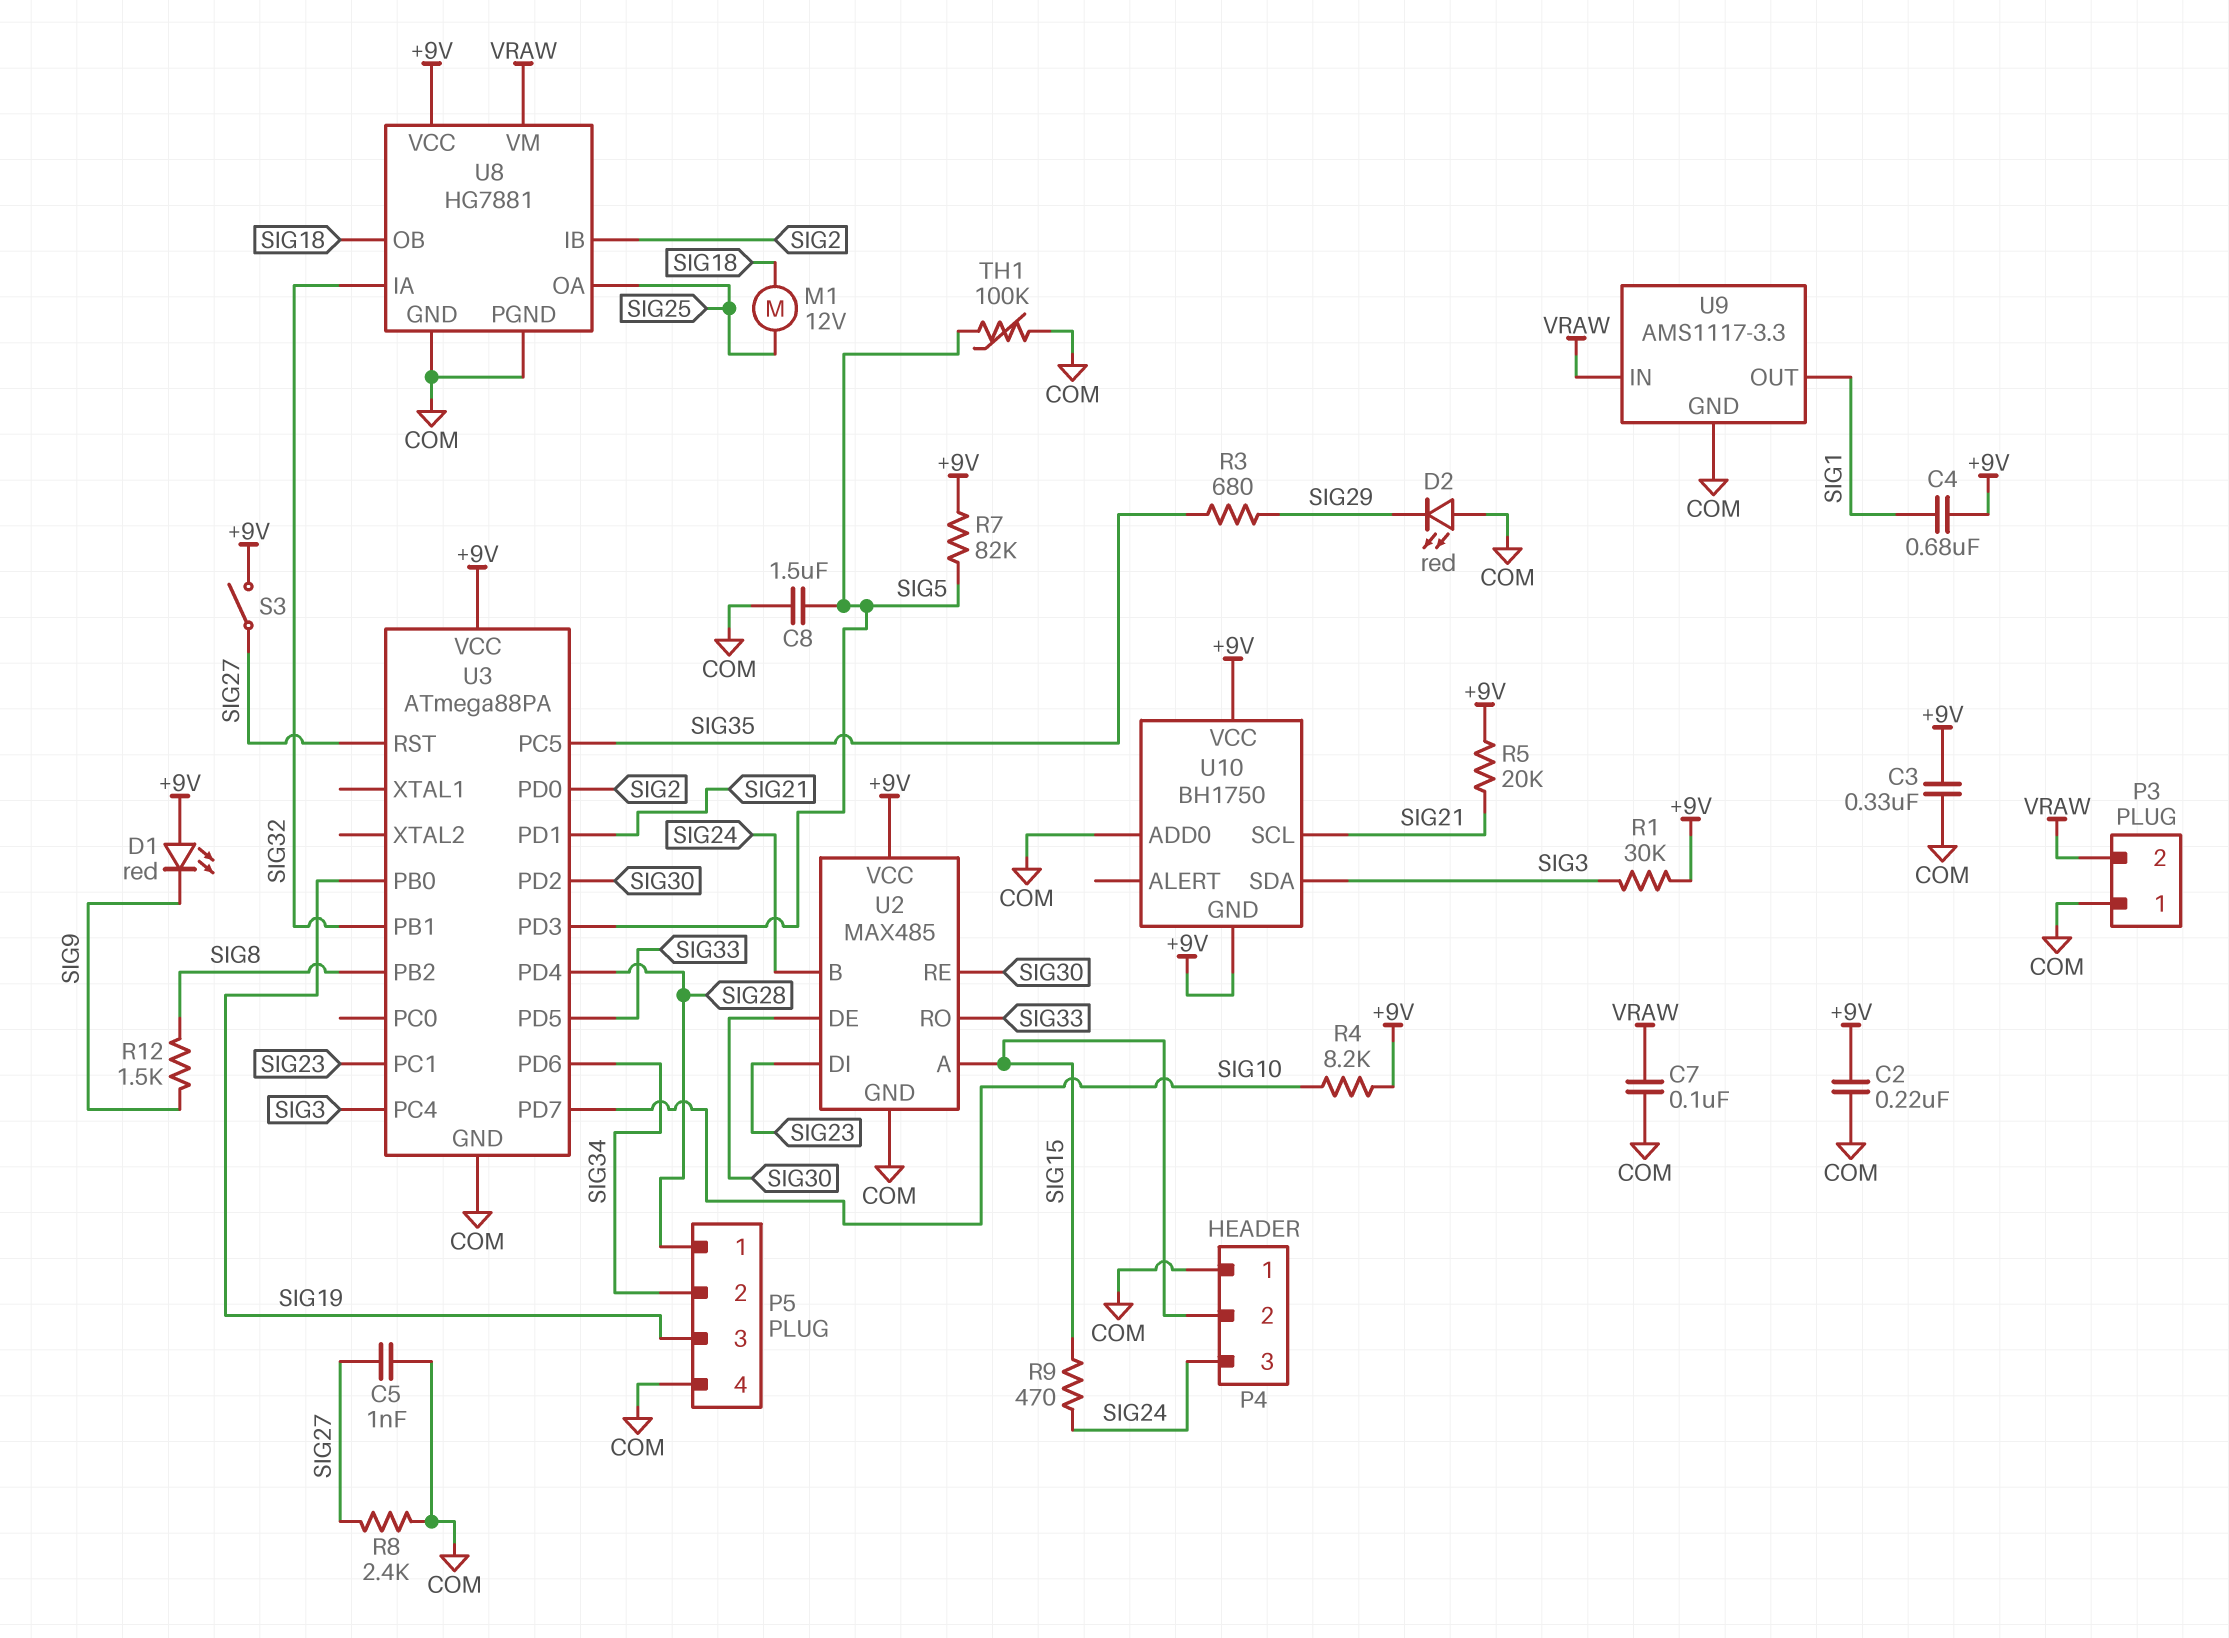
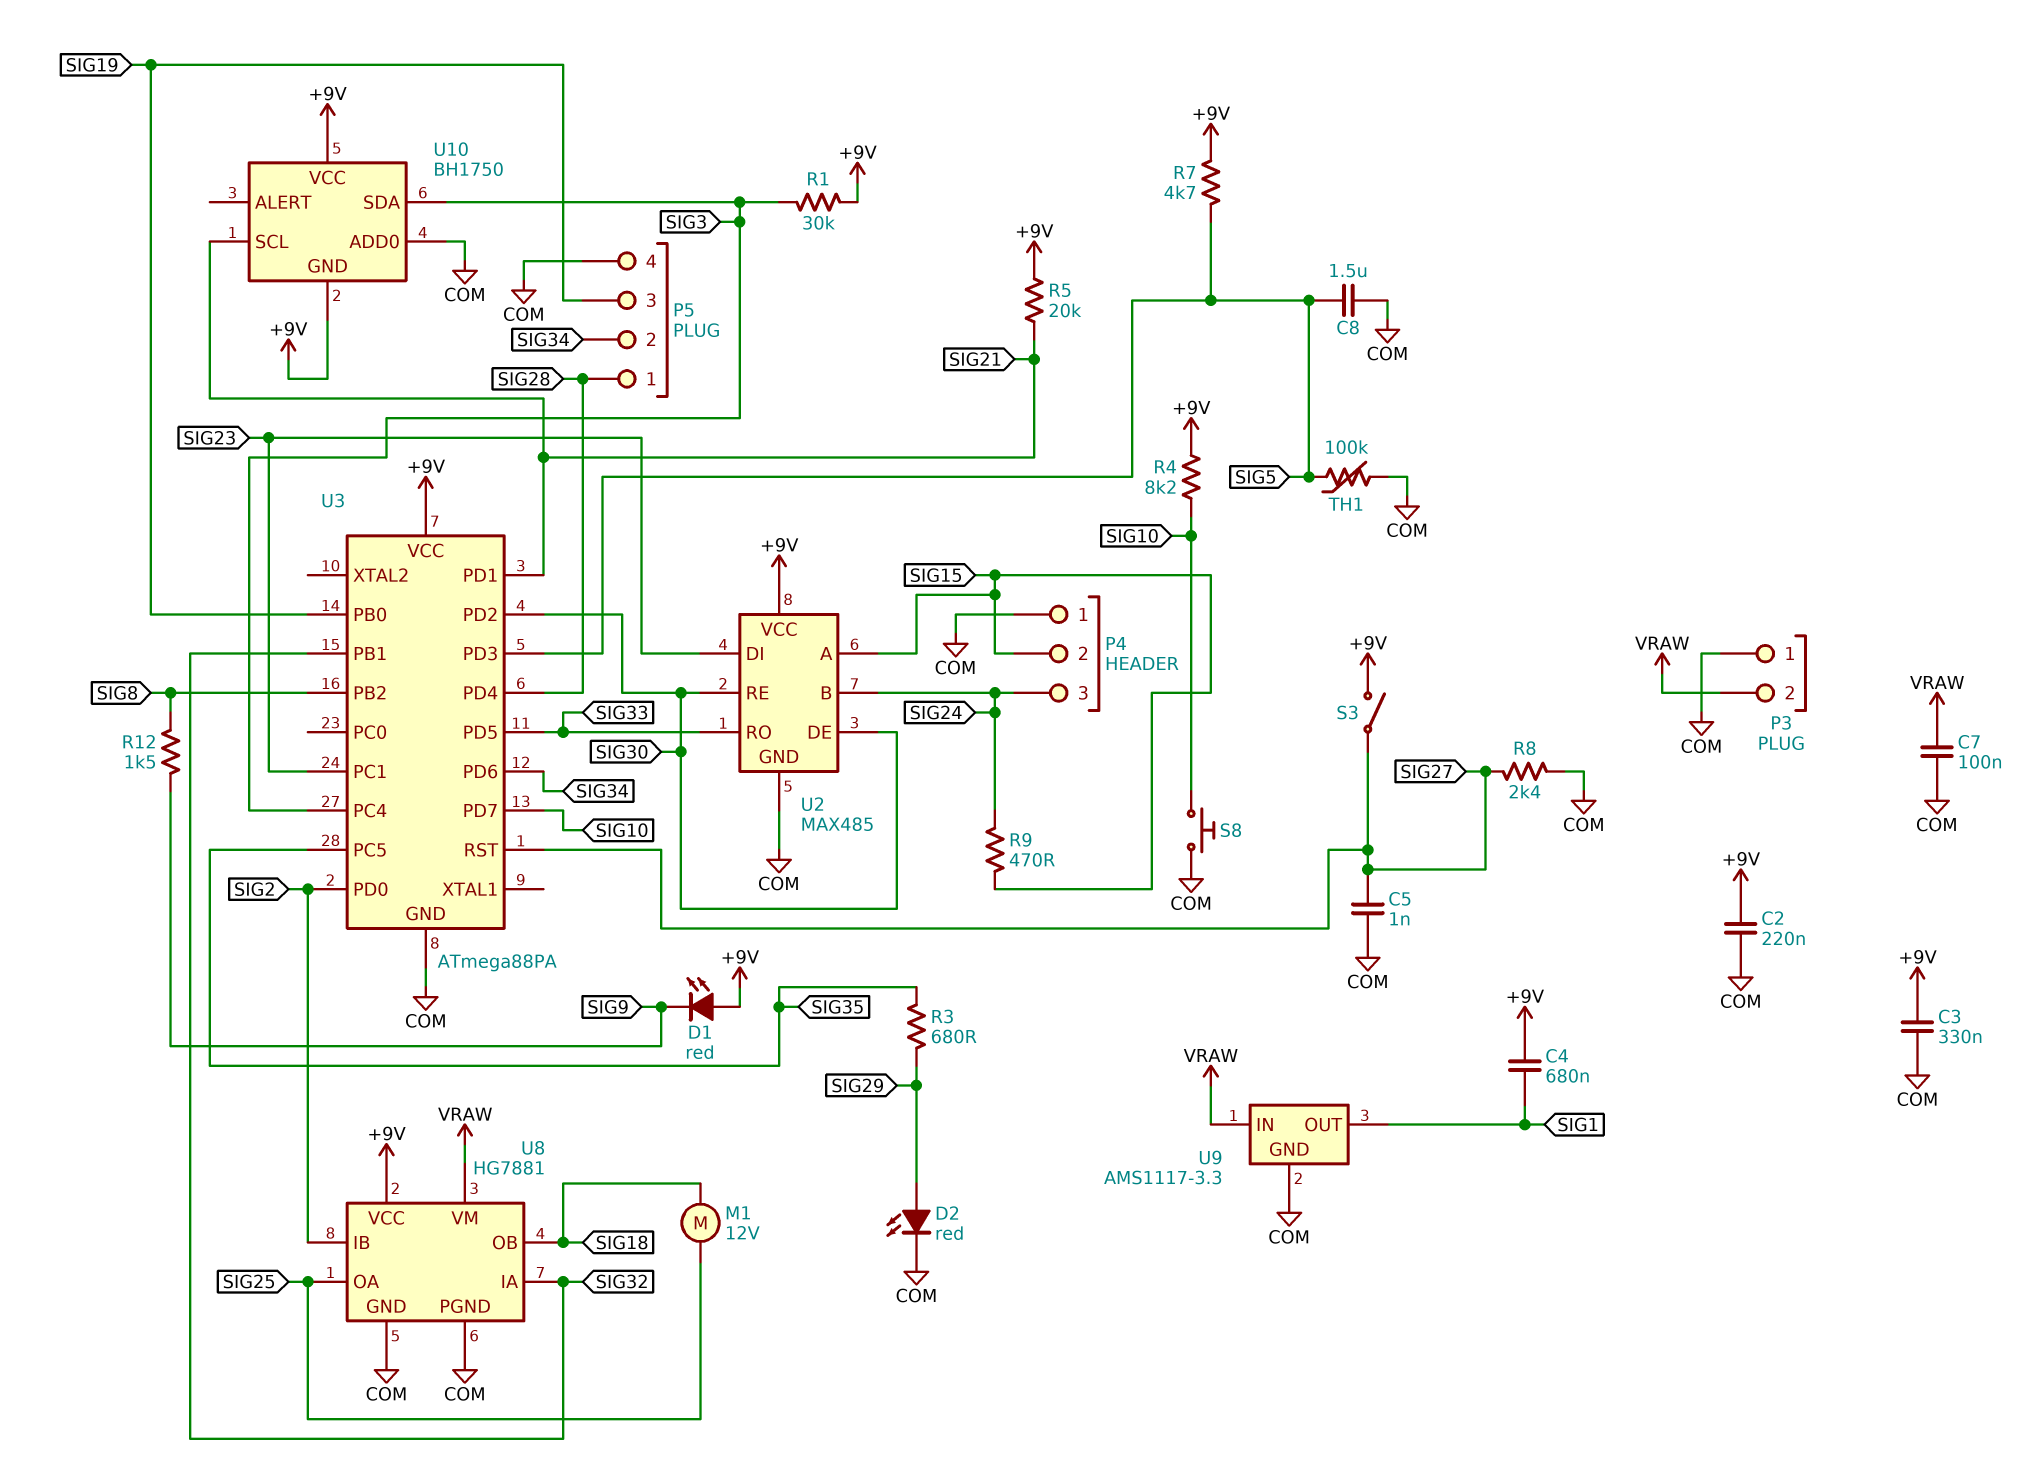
D2: LED red (A COM, K SIG29) -> LED red (A SIG29, K COM)
R7: 82k (+9V, SIG5) -> 4.7k (+9V, SIG5)
S8: none -> button (COM, SIG10)

